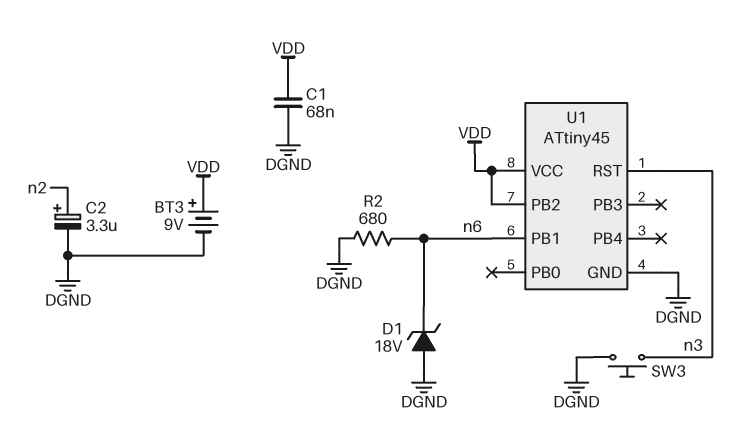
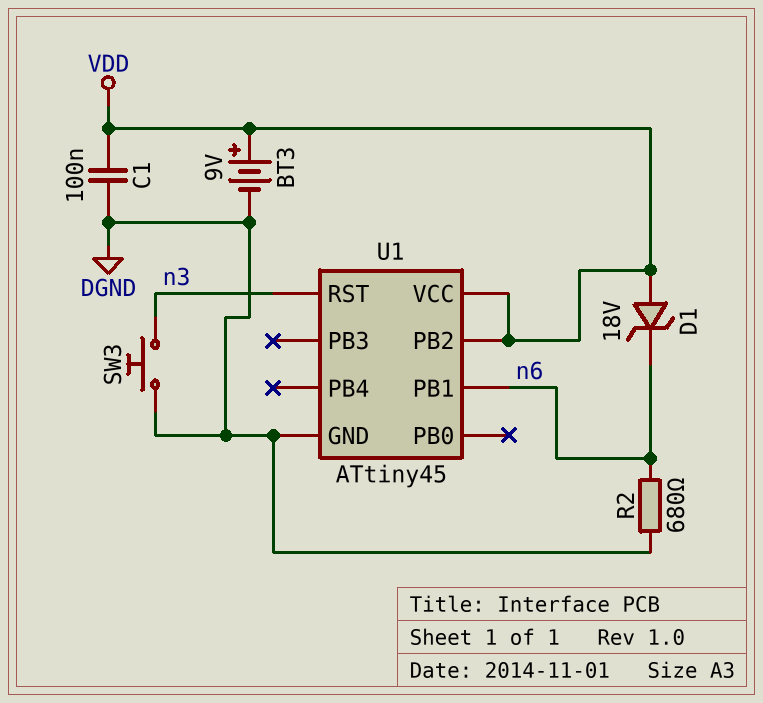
C1: 68nF (DGND, VDD) -> 100nF (DGND, VDD)
C2: 3.3uF (plus n2, minus DGND) -> none
D1: zener 18V (A DGND, K n6) -> zener 18V (A VDD, K n6)

